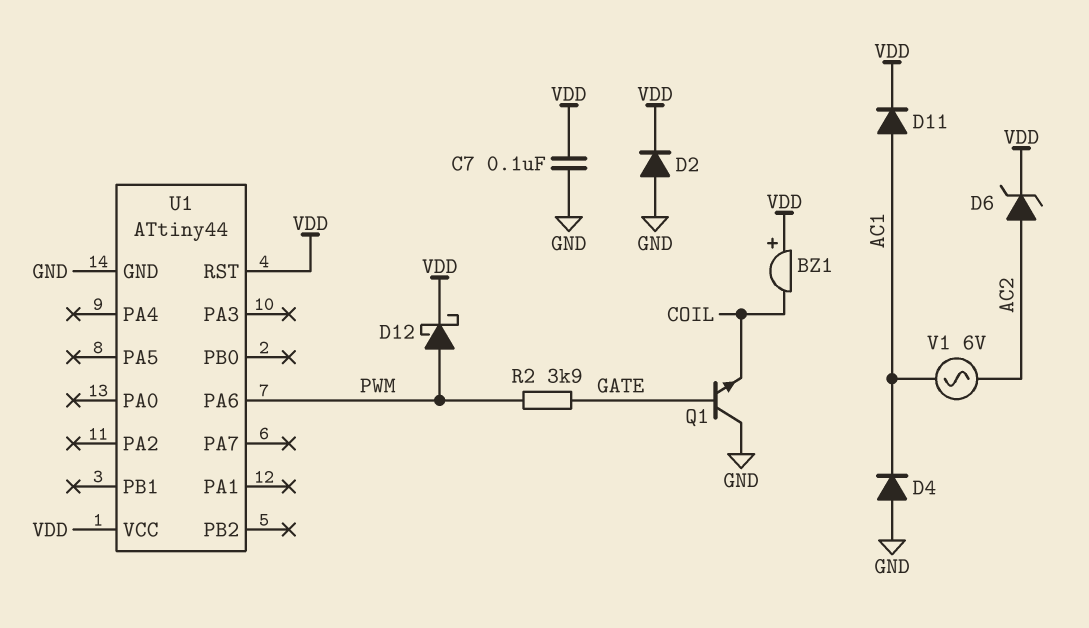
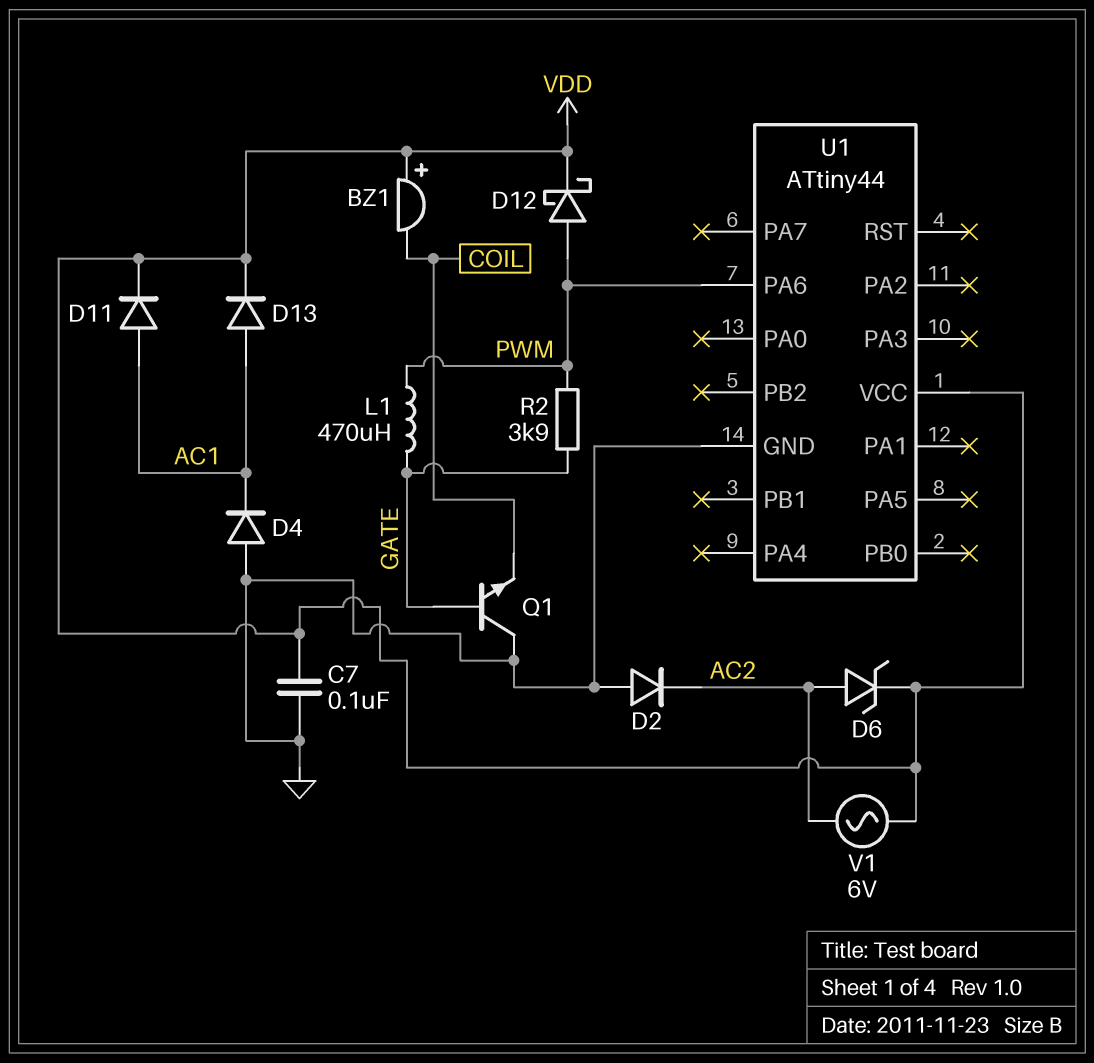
D2: diode (A GND, K VDD) -> diode (A GND, K AC2)
D13: none -> diode (A AC1, K VDD)
L1: none -> 470uH (GATE, PWM)
U1 pin RST: VDD -> none
V1: AC 6V (AC1, AC2) -> AC 6V (AC2, VDD)

